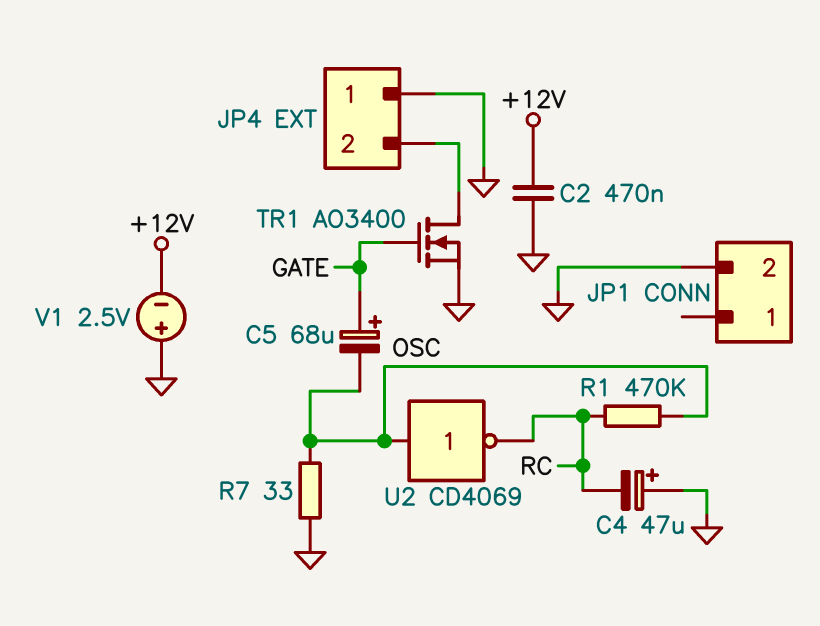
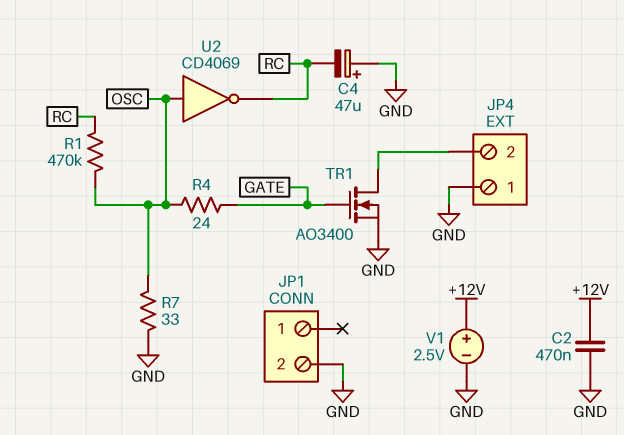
C5: 68uF (plus GATE, minus OSC) -> none
R4: none -> 24 (GATE, OSC)
V1: 2.5V (plus GND, minus +12V) -> 2.5V (plus +12V, minus GND)

